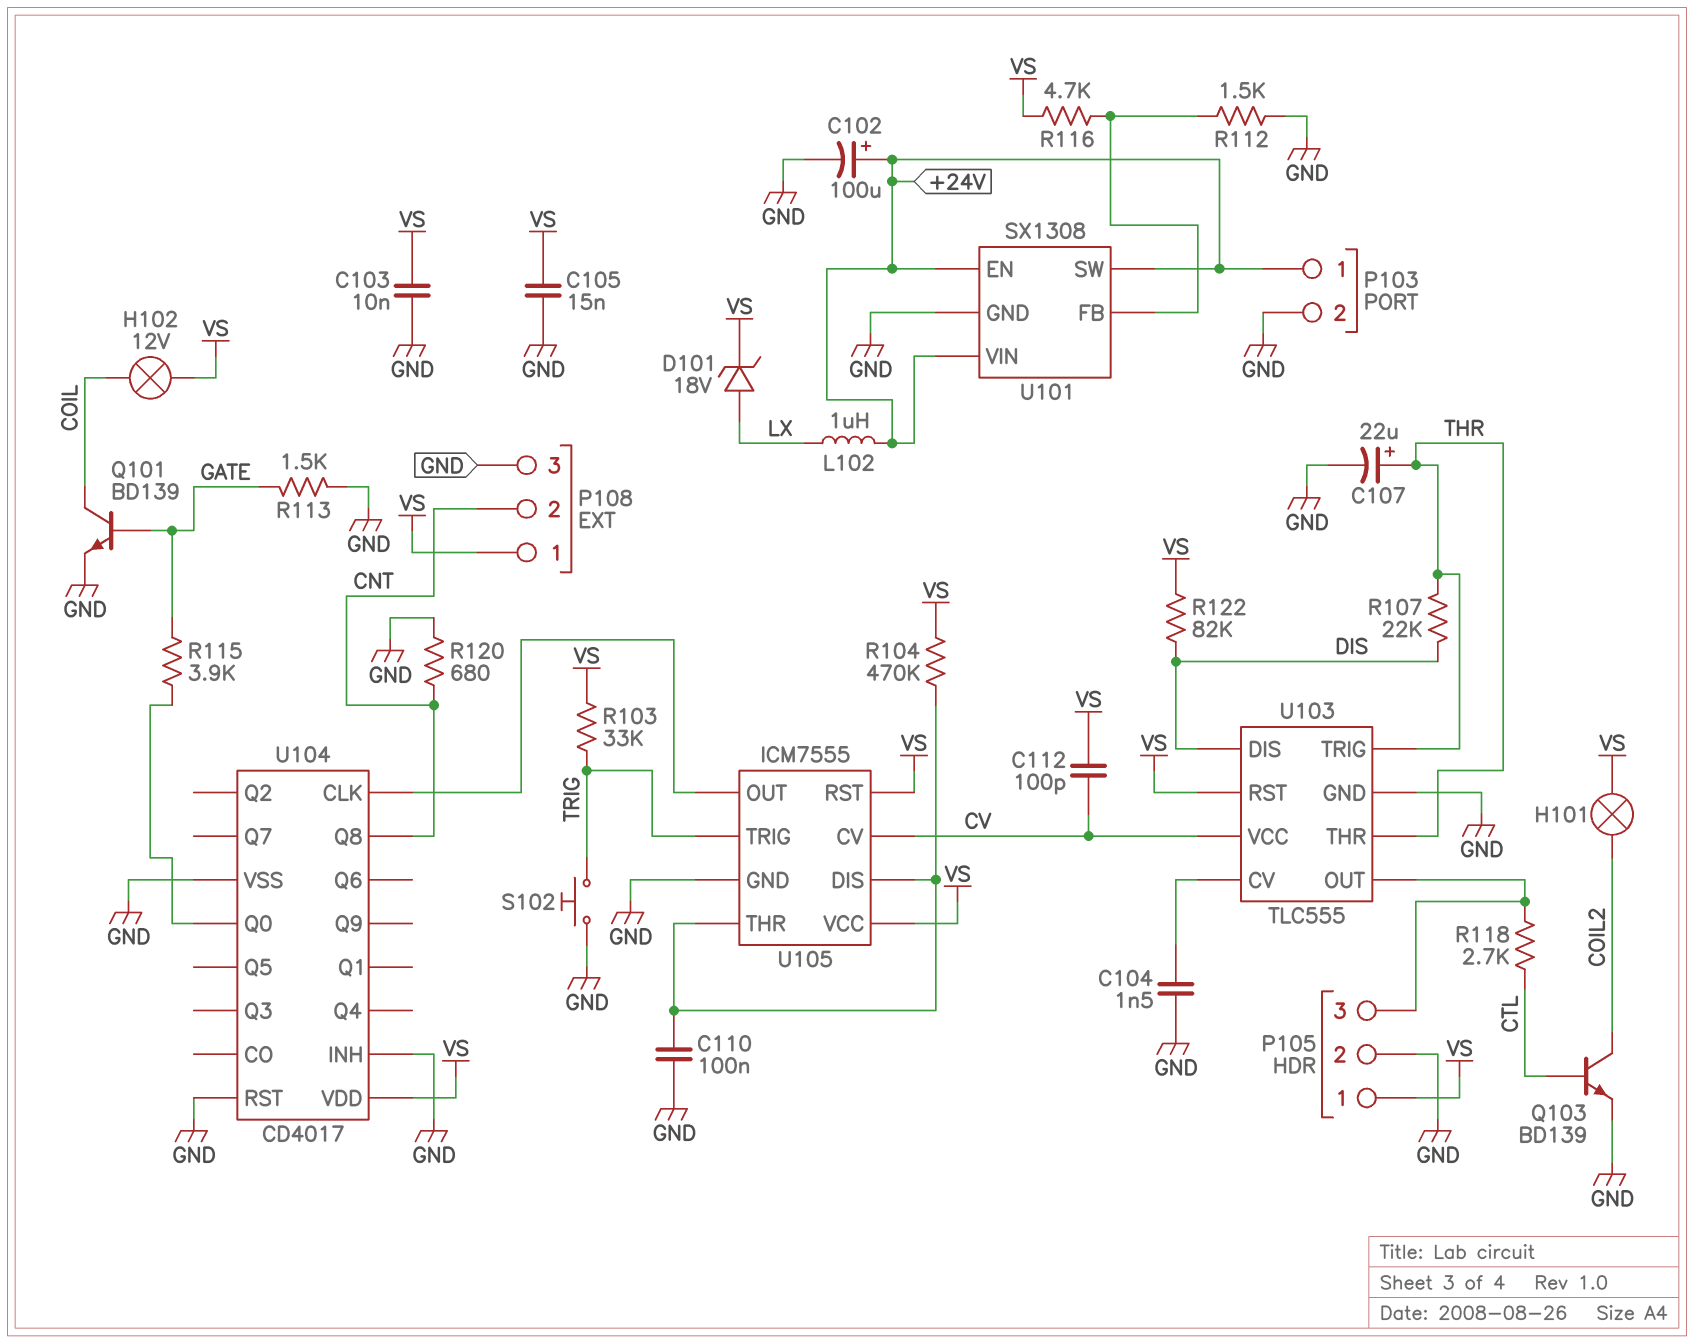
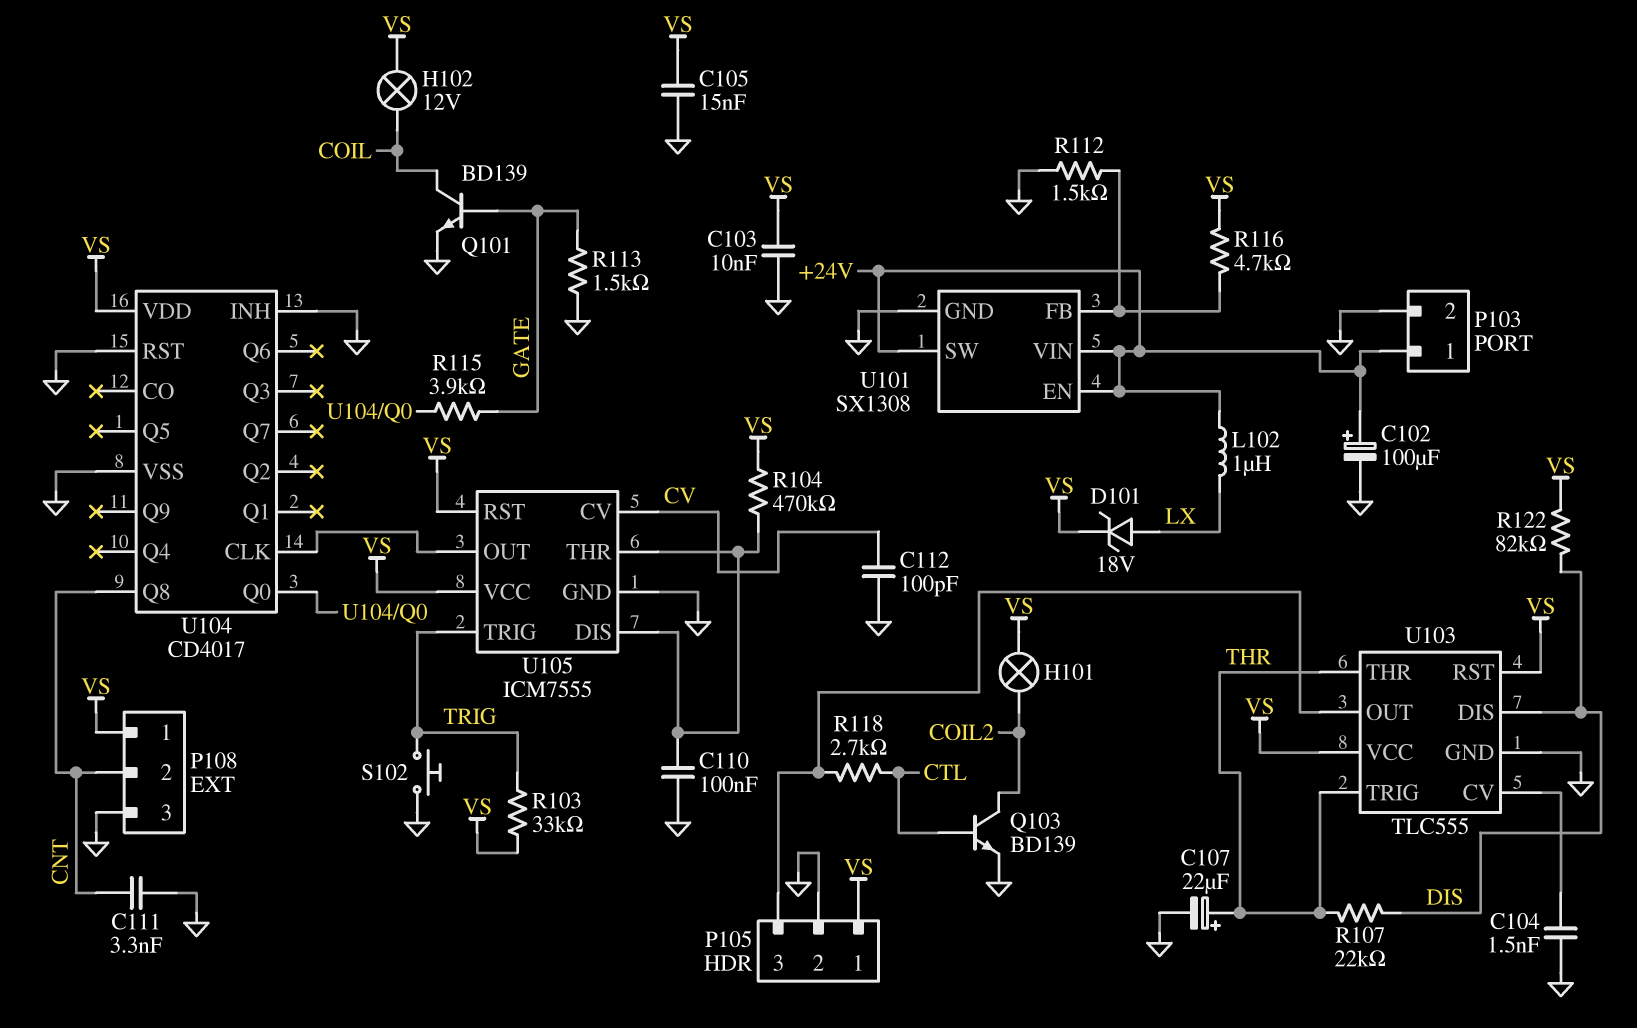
C111: none -> 3.3nF (CNT, GND)
C112: 100pF (CV, VS) -> 100pF (CV, GND)
R120: 680 (CNT, GND) -> none
U103 pin VCC: CV -> VS

